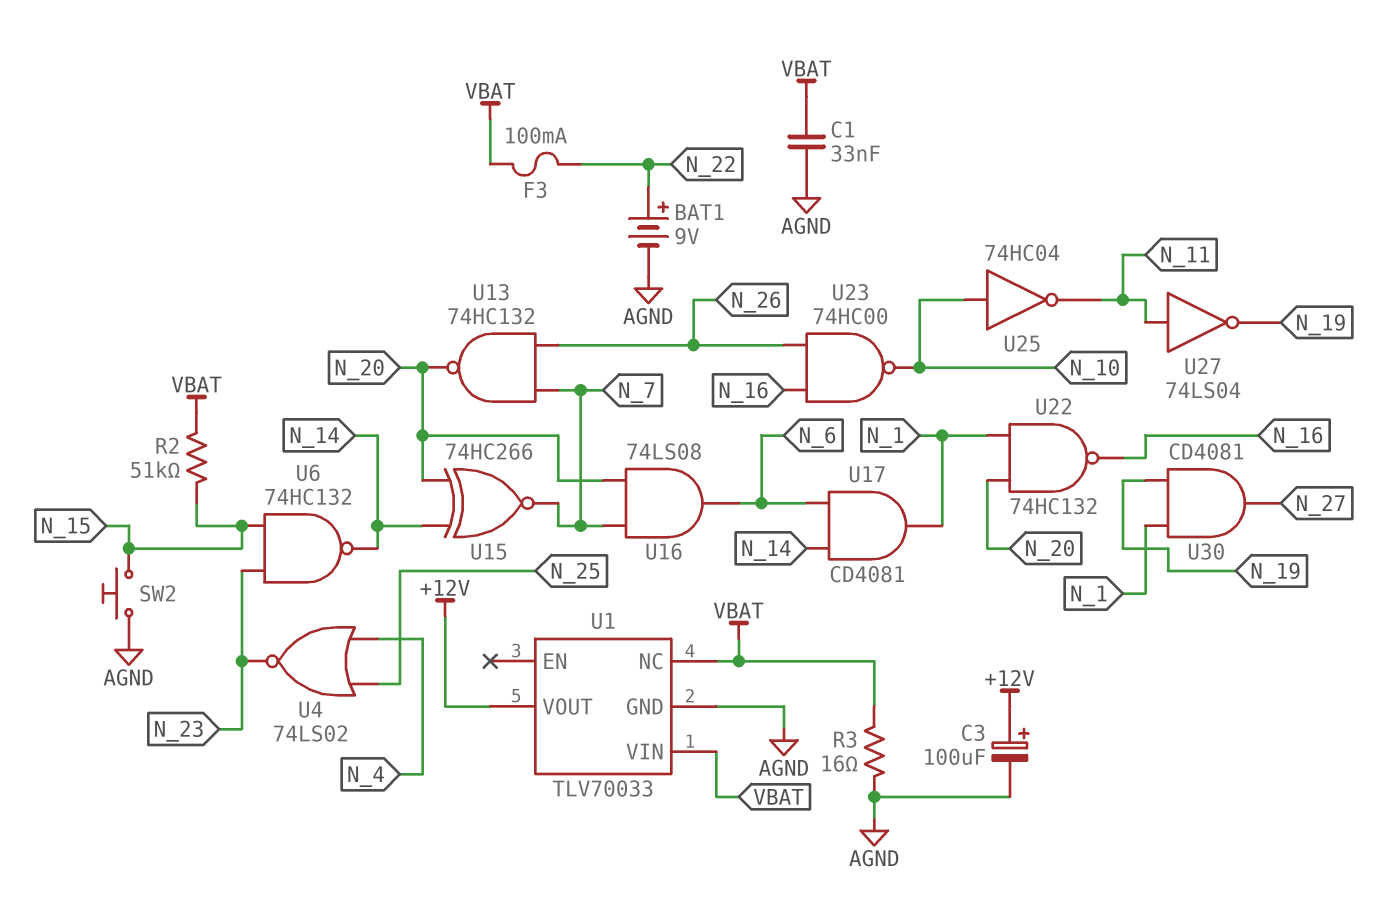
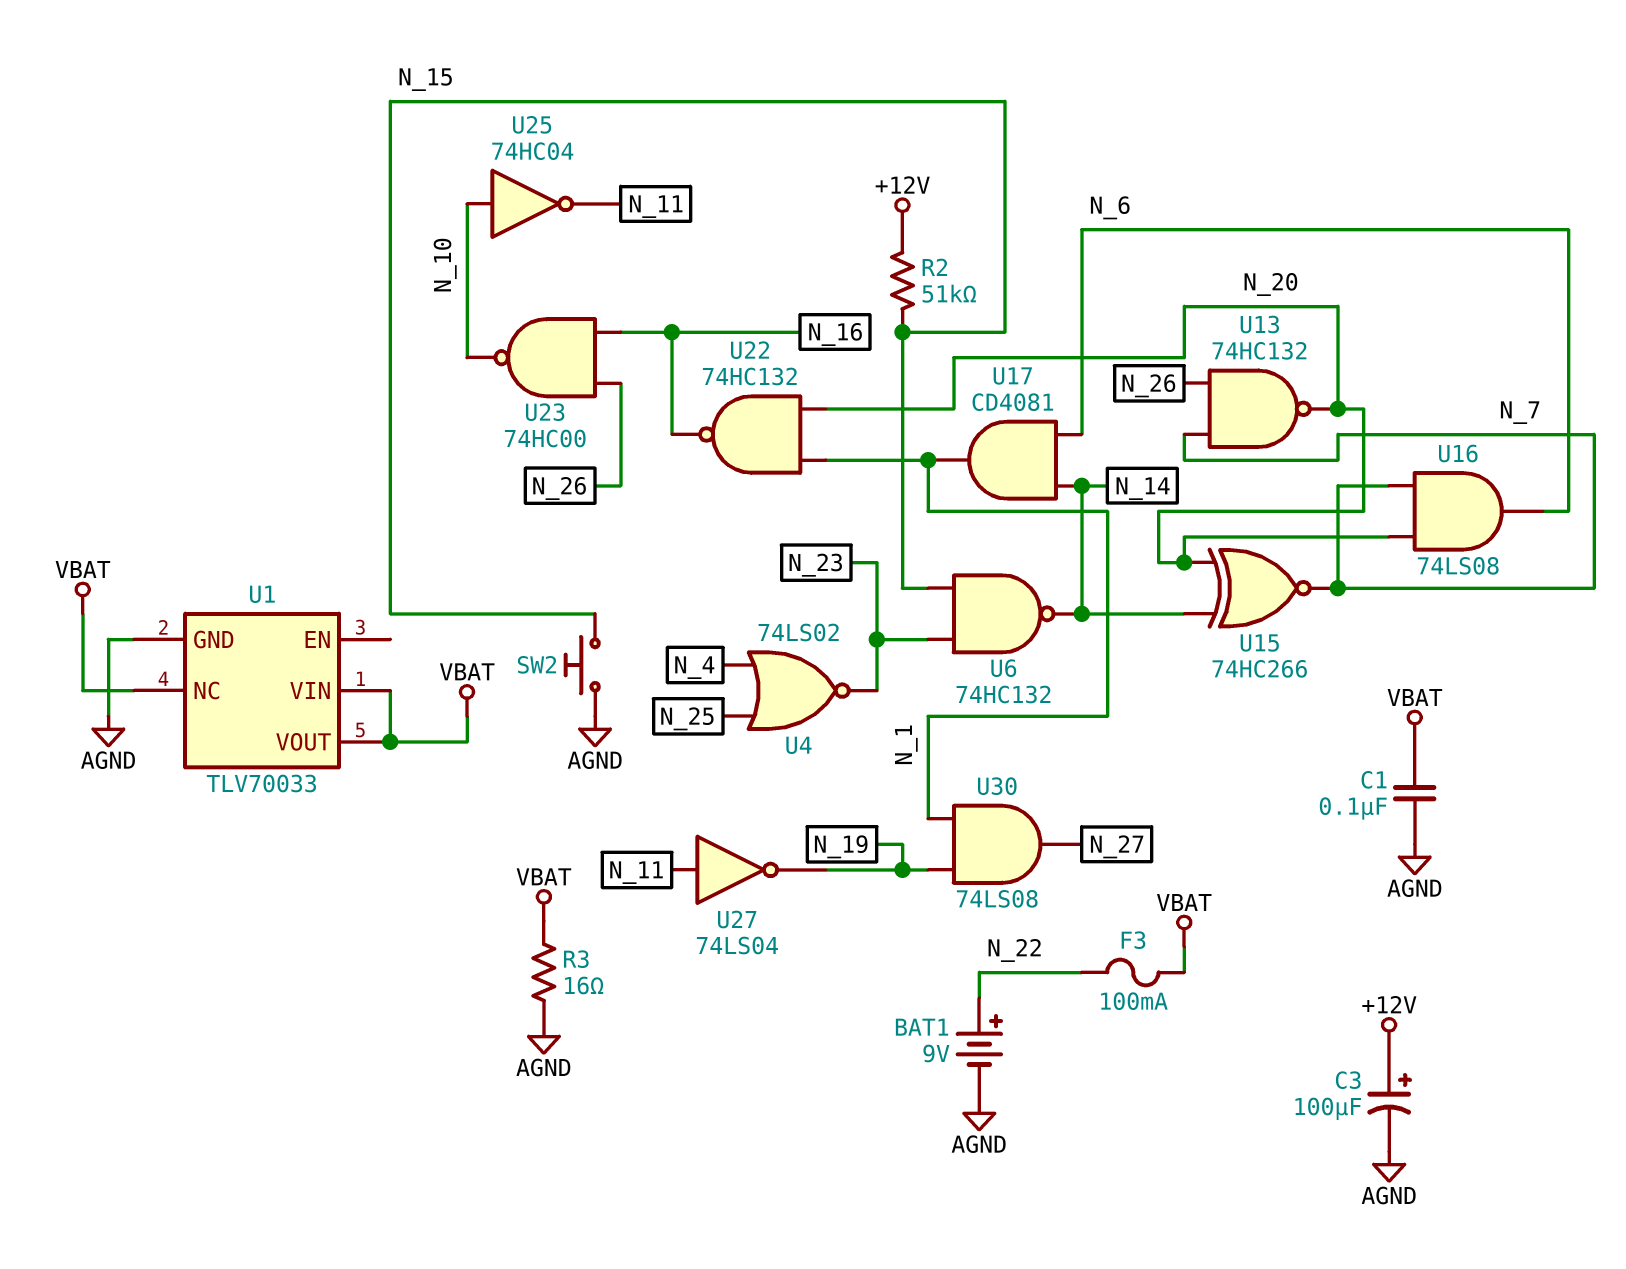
C1: 33nF (AGND, VBAT) -> 100nF (AGND, VBAT)
R2: 51k (N_15, VBAT) -> 51k (+12V, N_15)
U1 pin VOUT: +12V -> VBAT
U30: AND CD4081 (in N_1, in N_19, out N_27) -> AND 74LS08 (in N_1, in N_19, out N_27)

